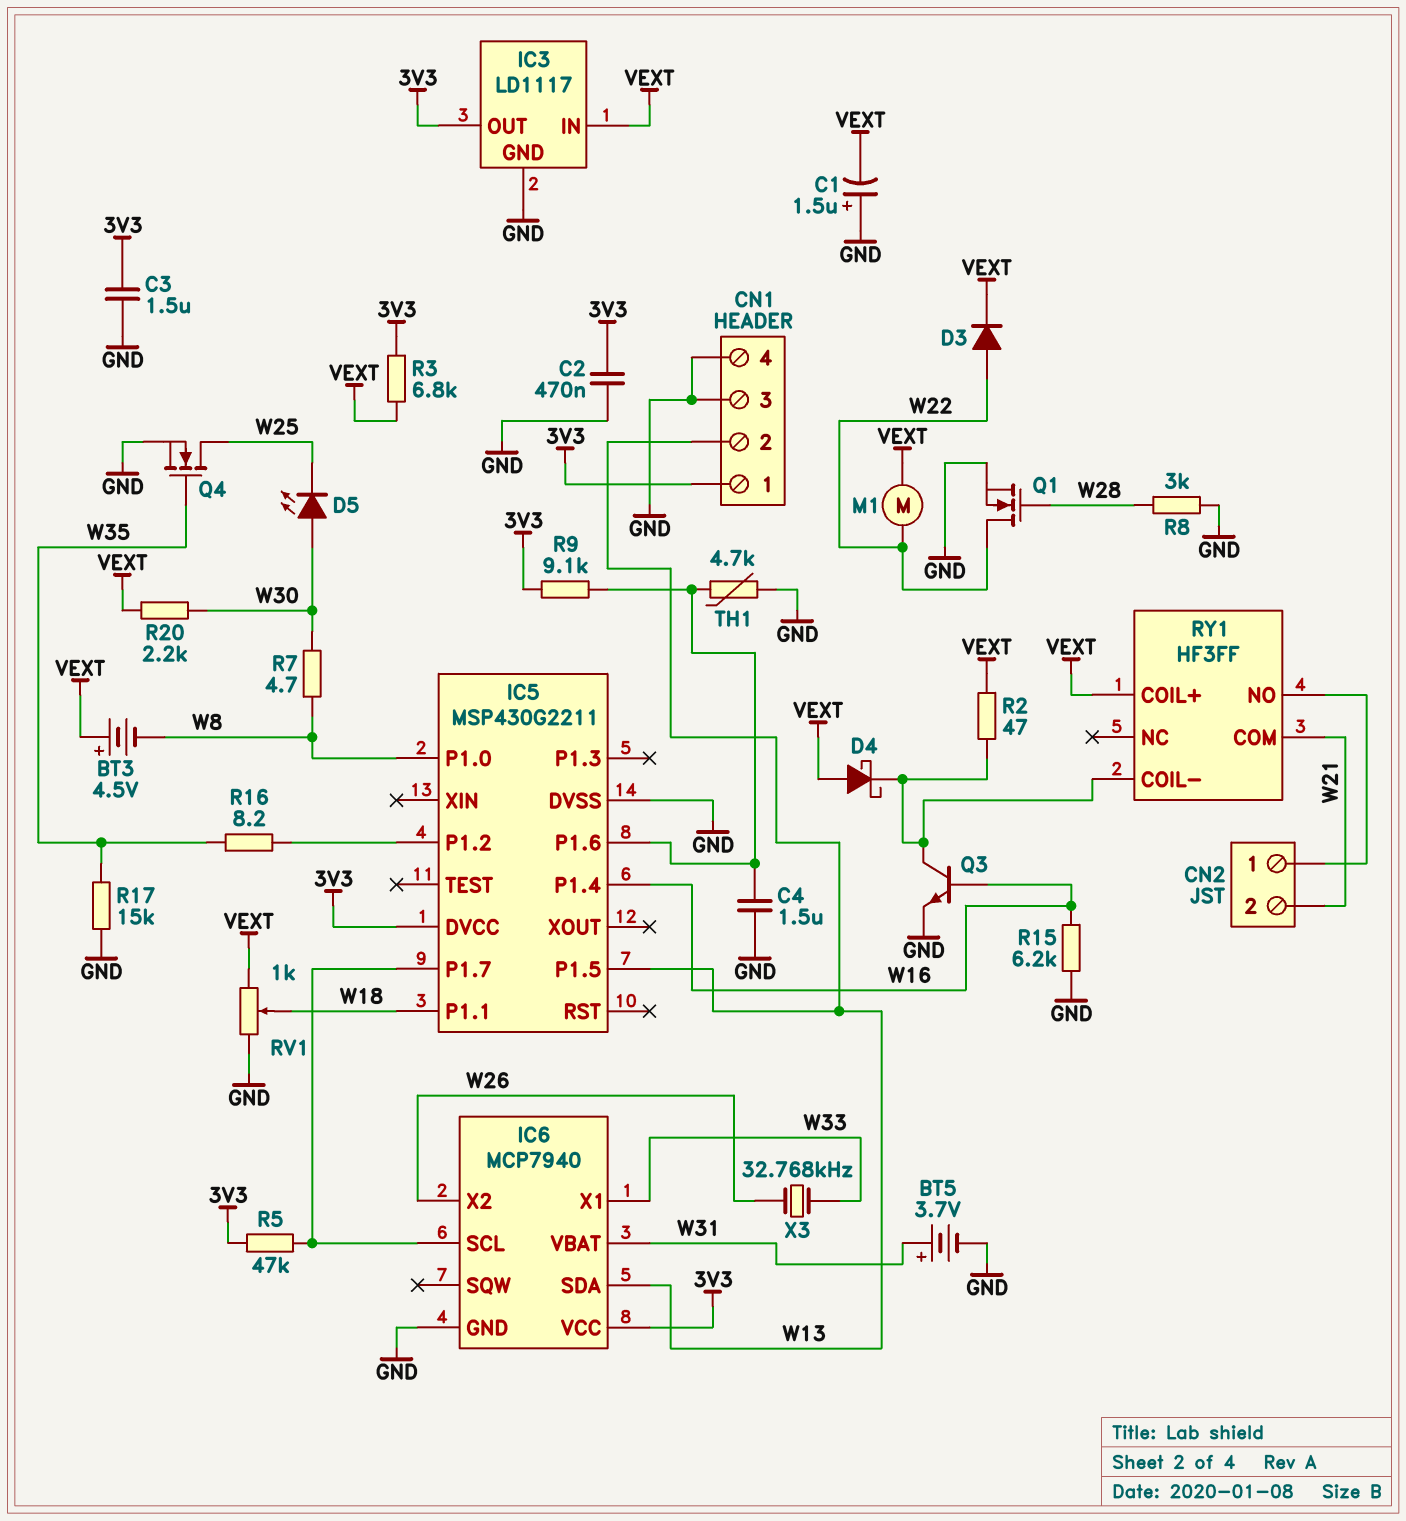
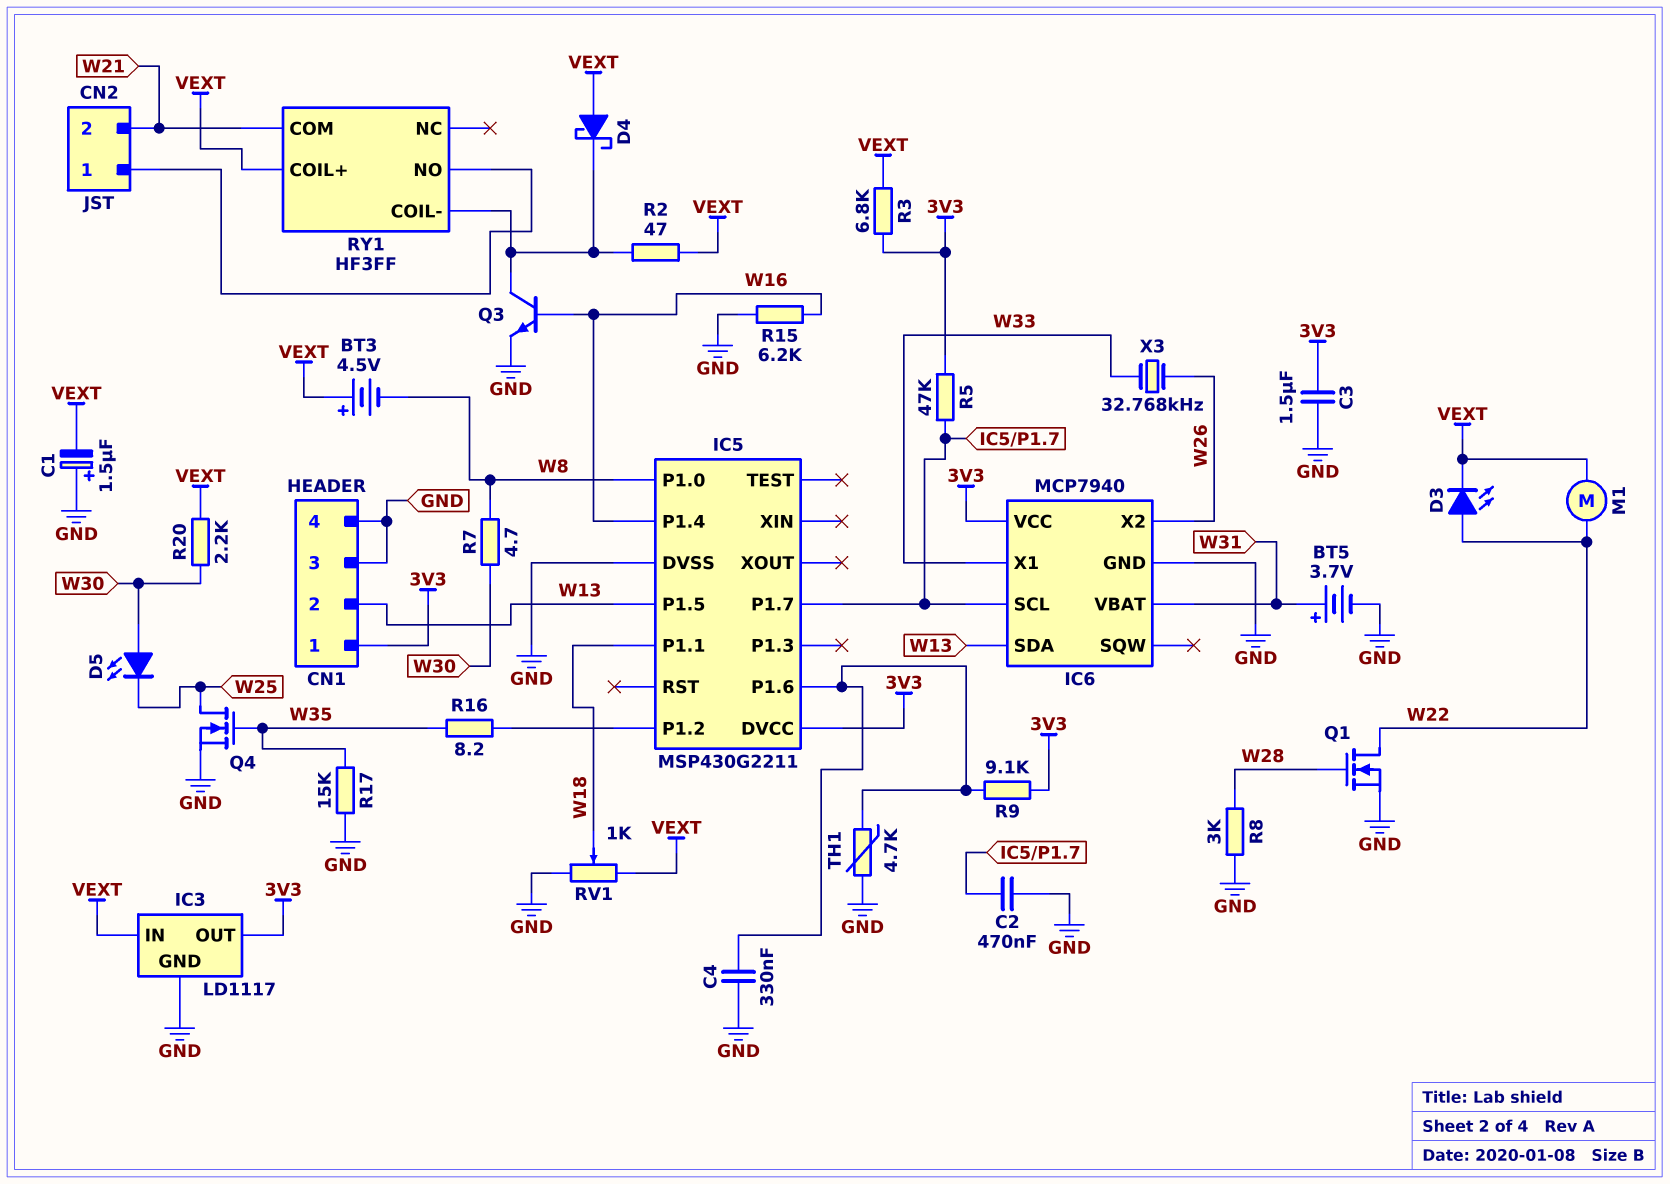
C2: 470nF (3V3, GND) -> 470nF (GND, IC5/P1.7)
C4: 1.5uF (GND, IC5/P1.6) -> 330nF (GND, IC5/P1.6)
D3: diode (A W22, K VEXT) -> LED (A W22, K VEXT)

